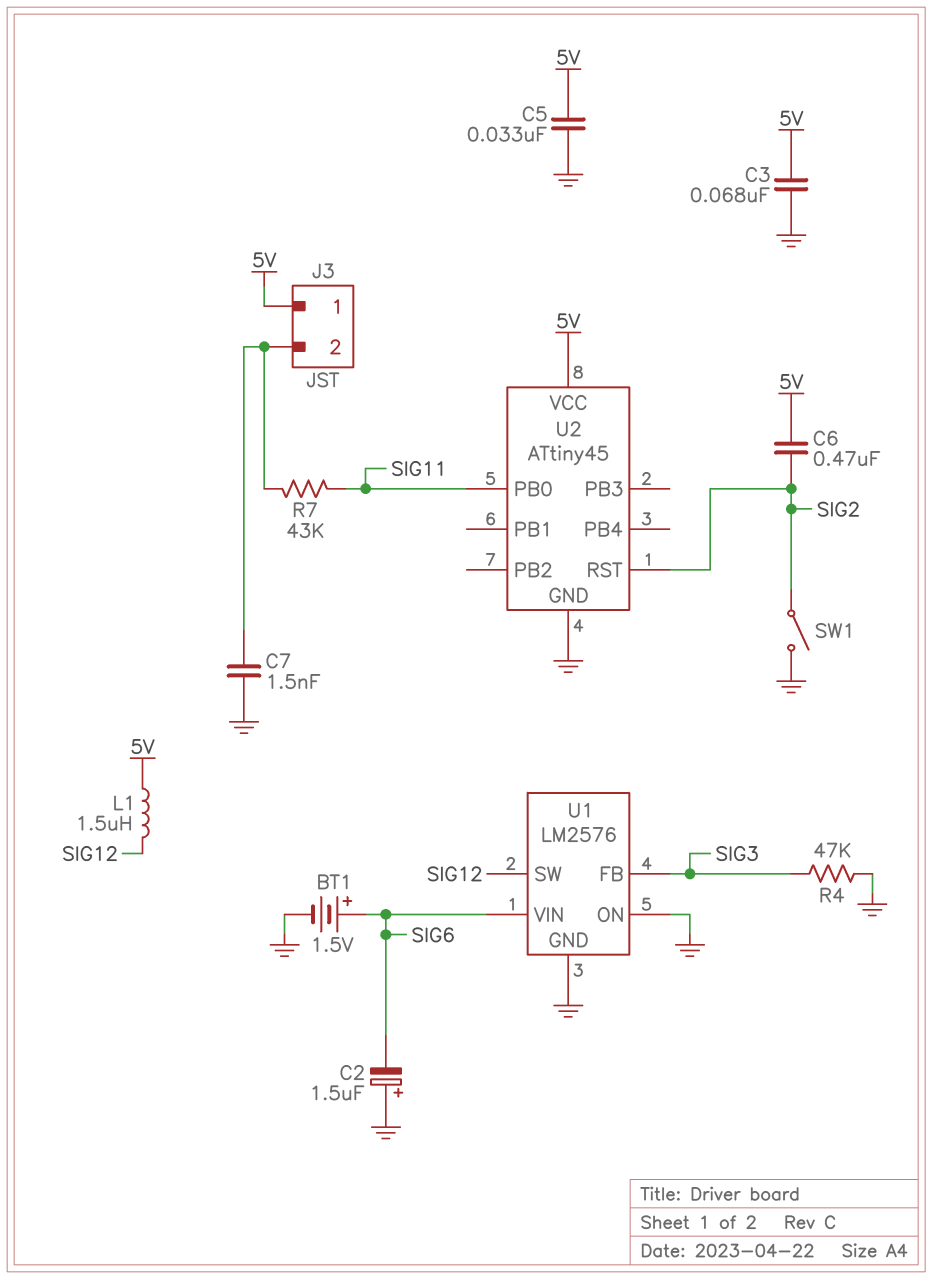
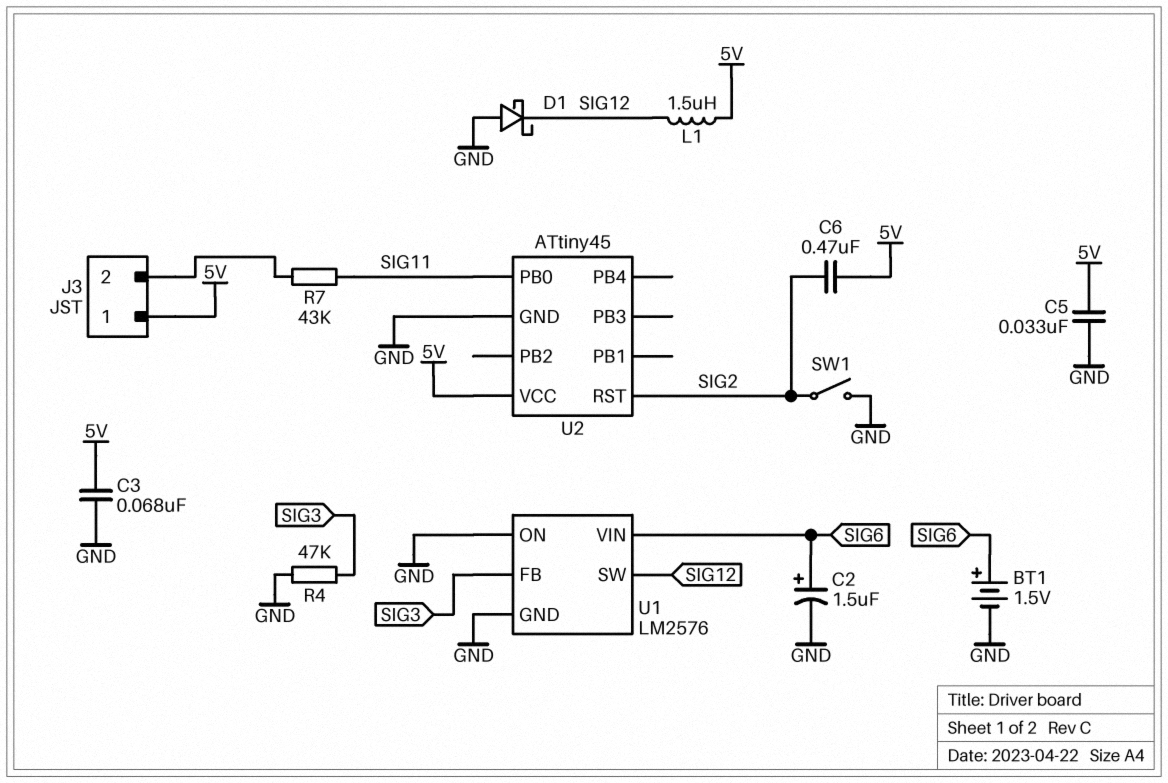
C2: 1.5uF (plus GND, minus SIG6) -> 1.5uF (plus SIG6, minus GND)
C7: 1.5nF (GND, J3/2) -> none
D1: none -> schottky (A GND, K SIG12)

